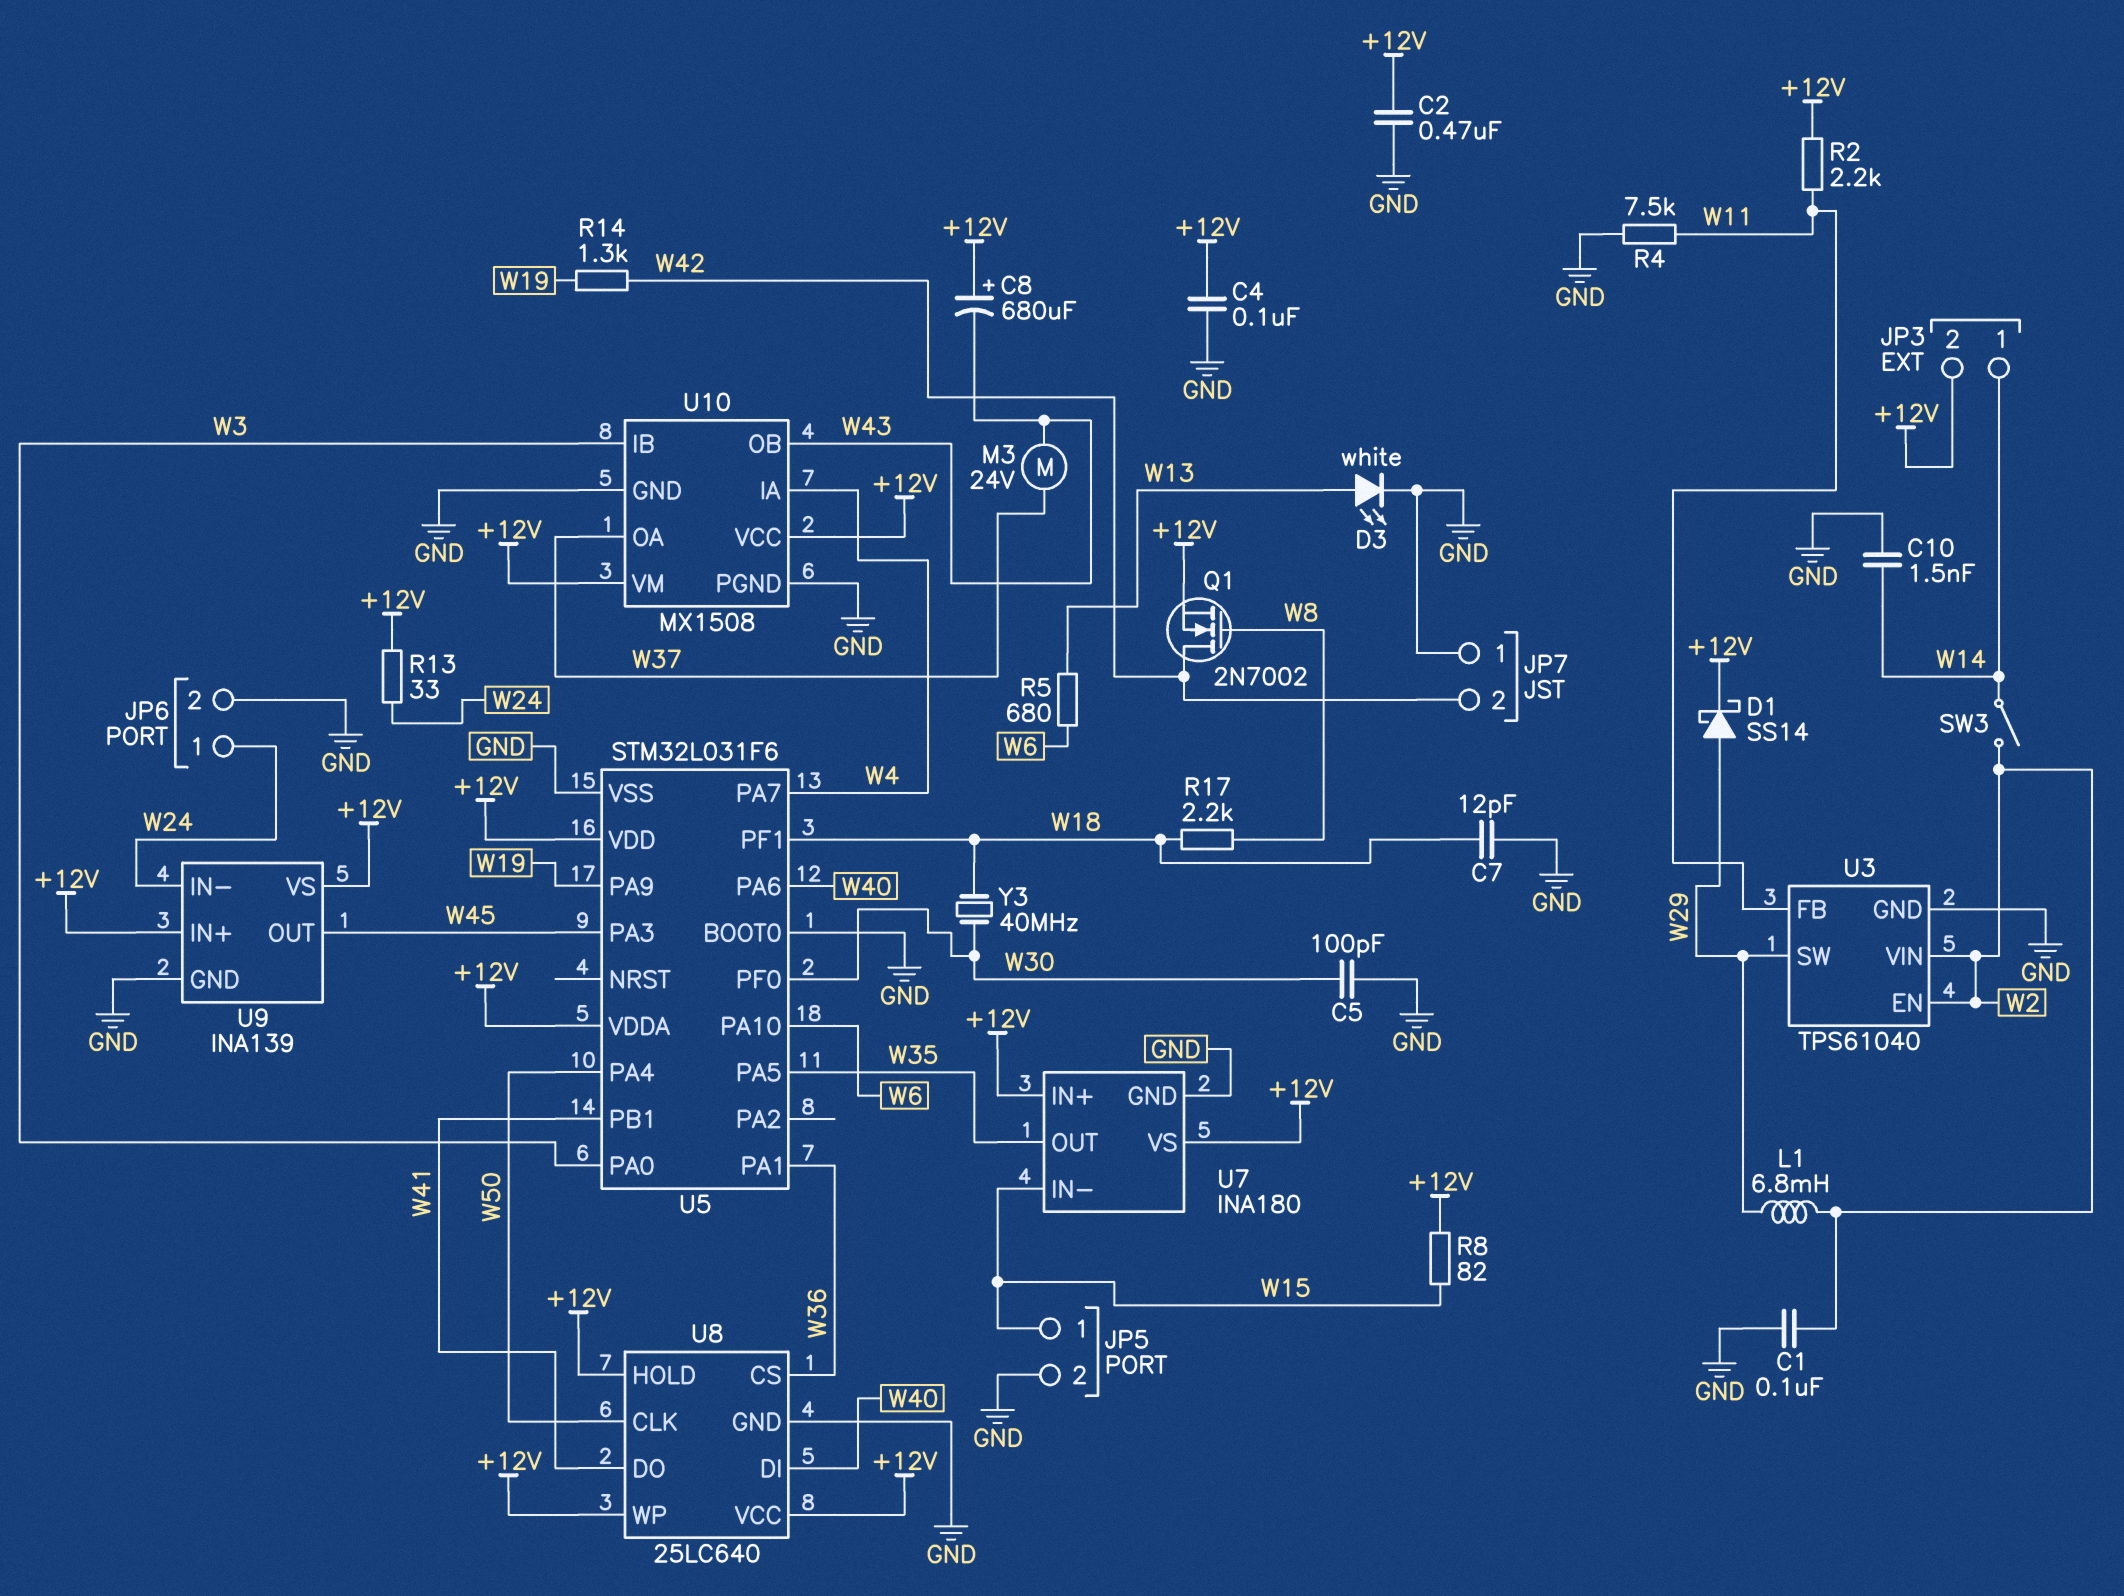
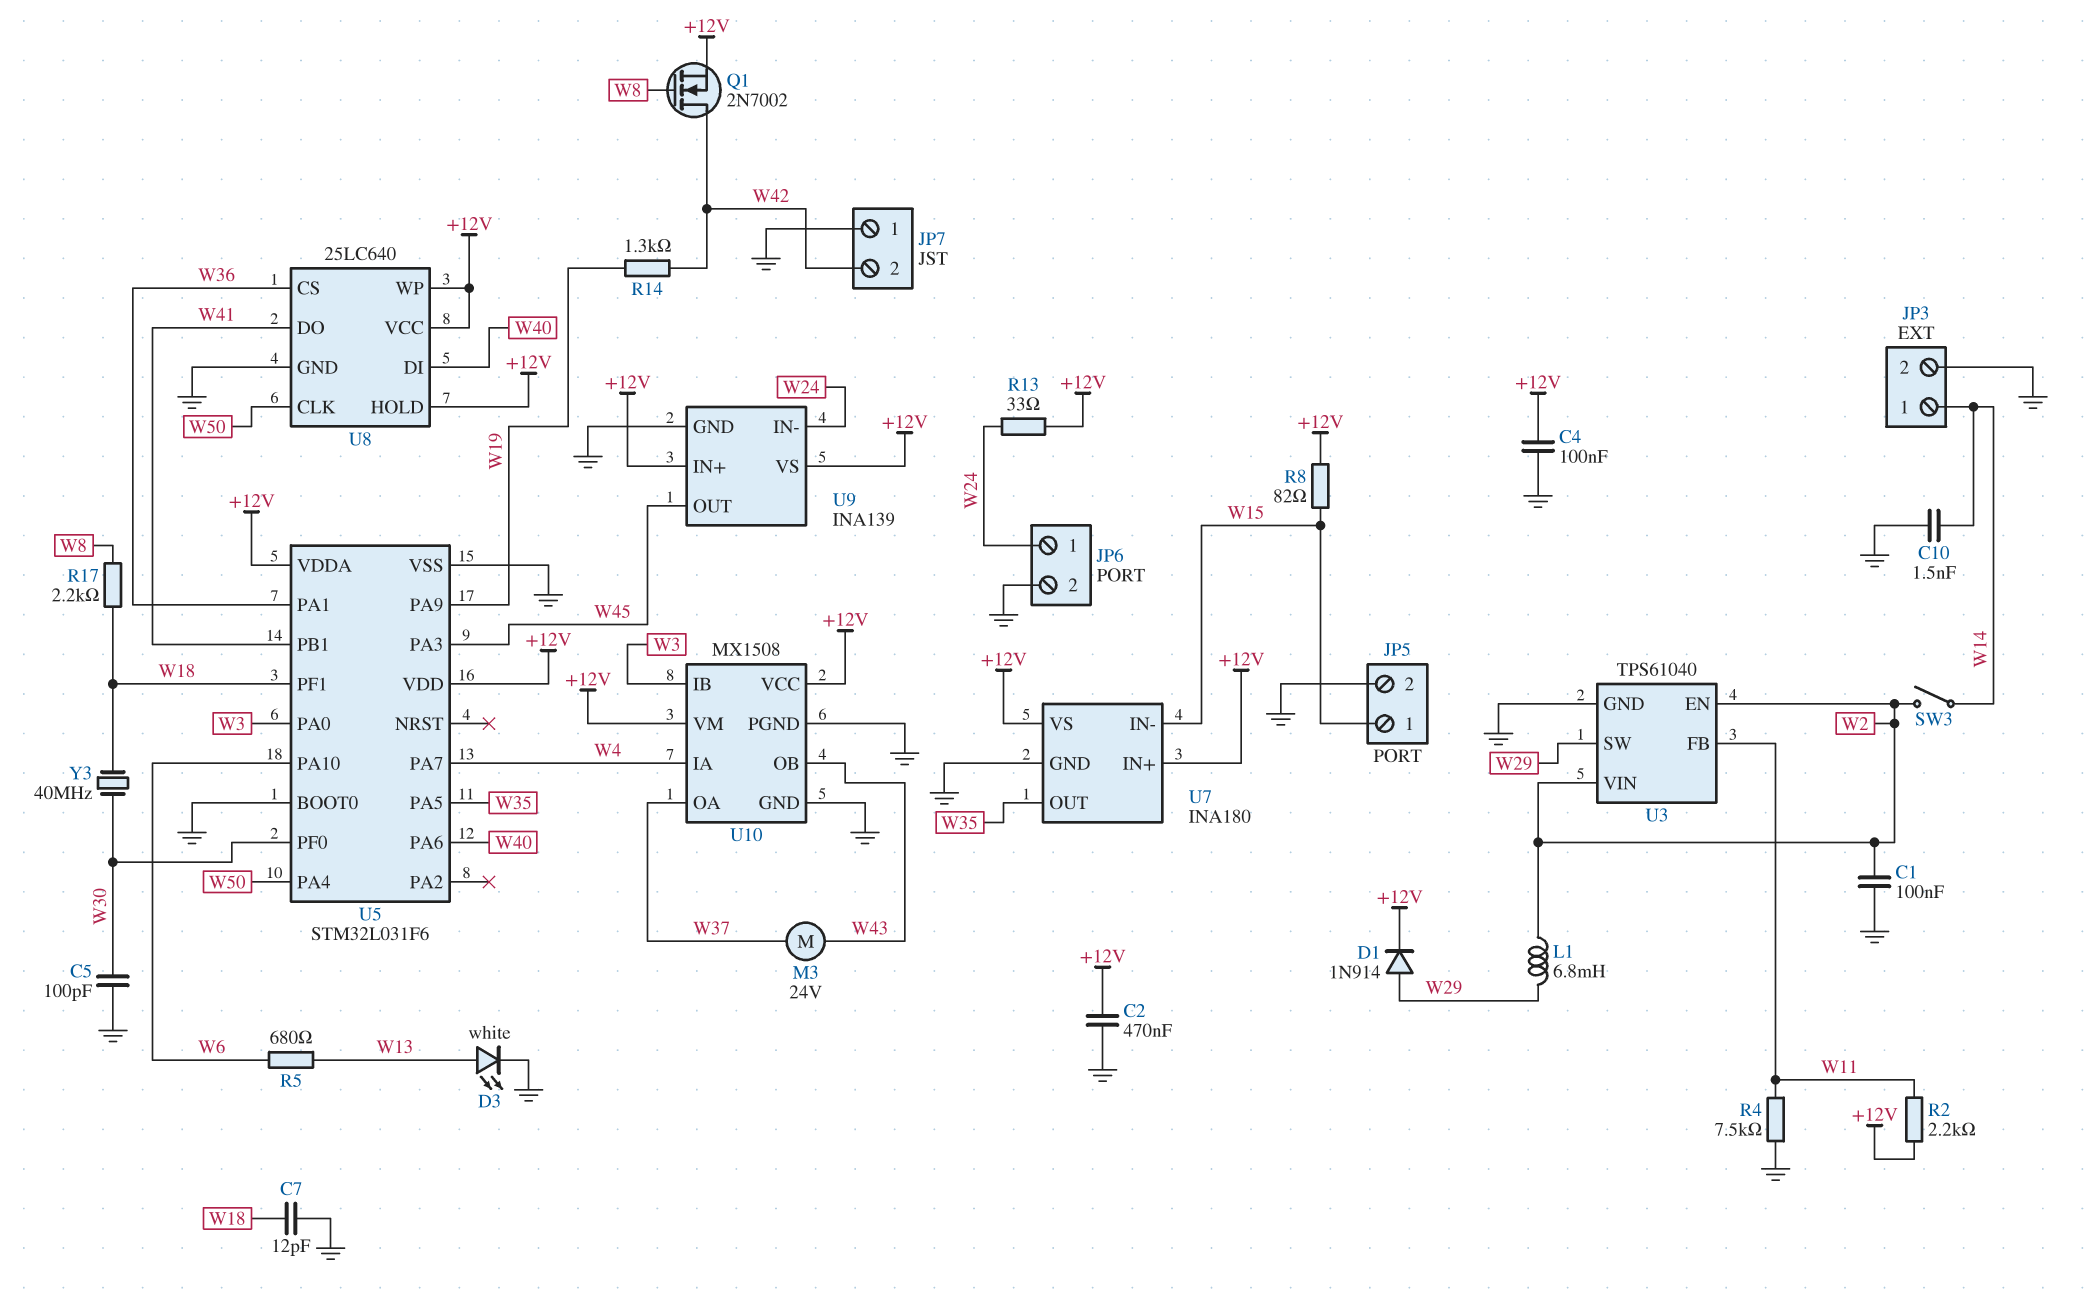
C8: 680uF (plus +12V, minus W43) -> none
D1: schottky SS14 (A W29, K +12V) -> diode 1N914 (A W29, K +12V)
JP3 pin 2: +12V -> GND

